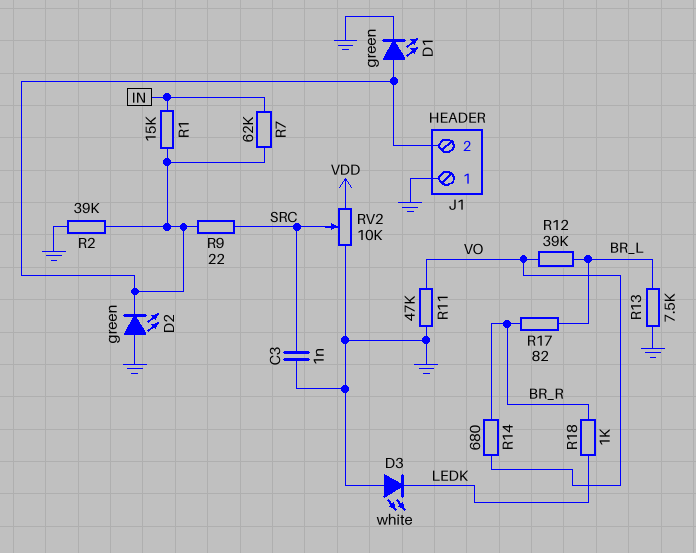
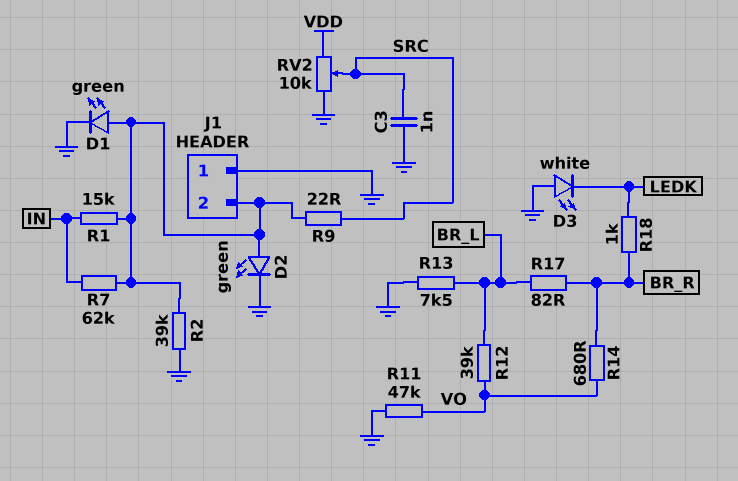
D2: LED green (A GND, K J1/2) -> LED green (A J1/2, K GND)

